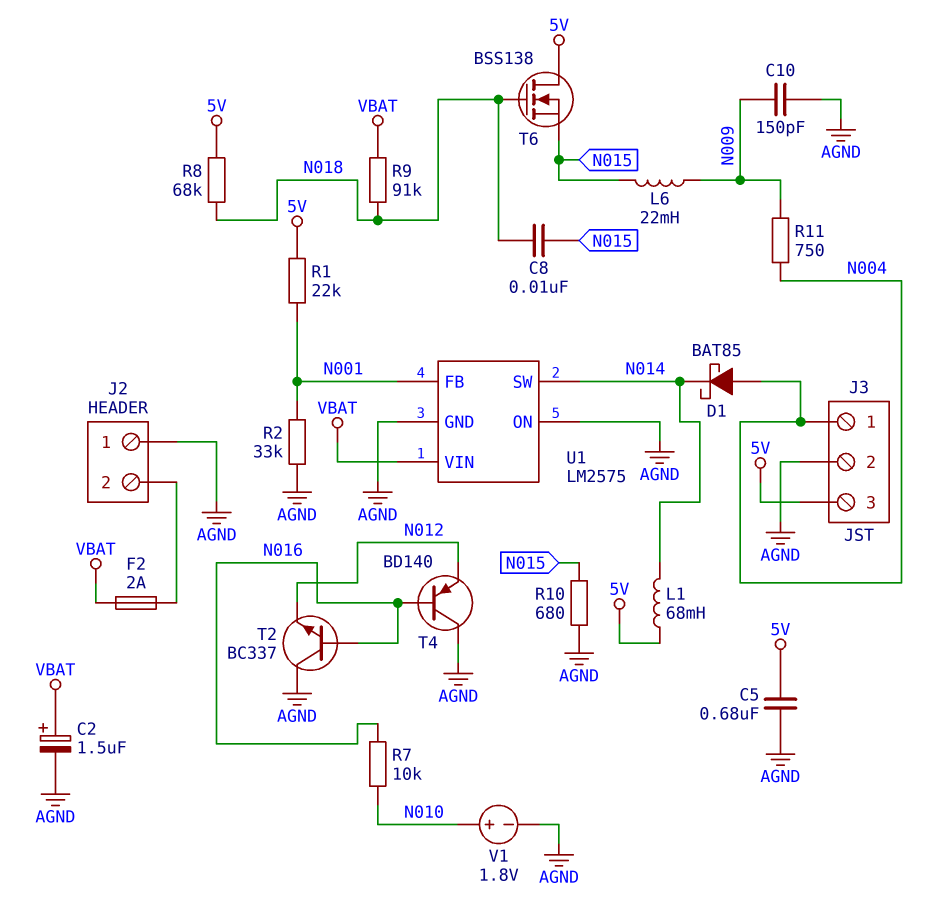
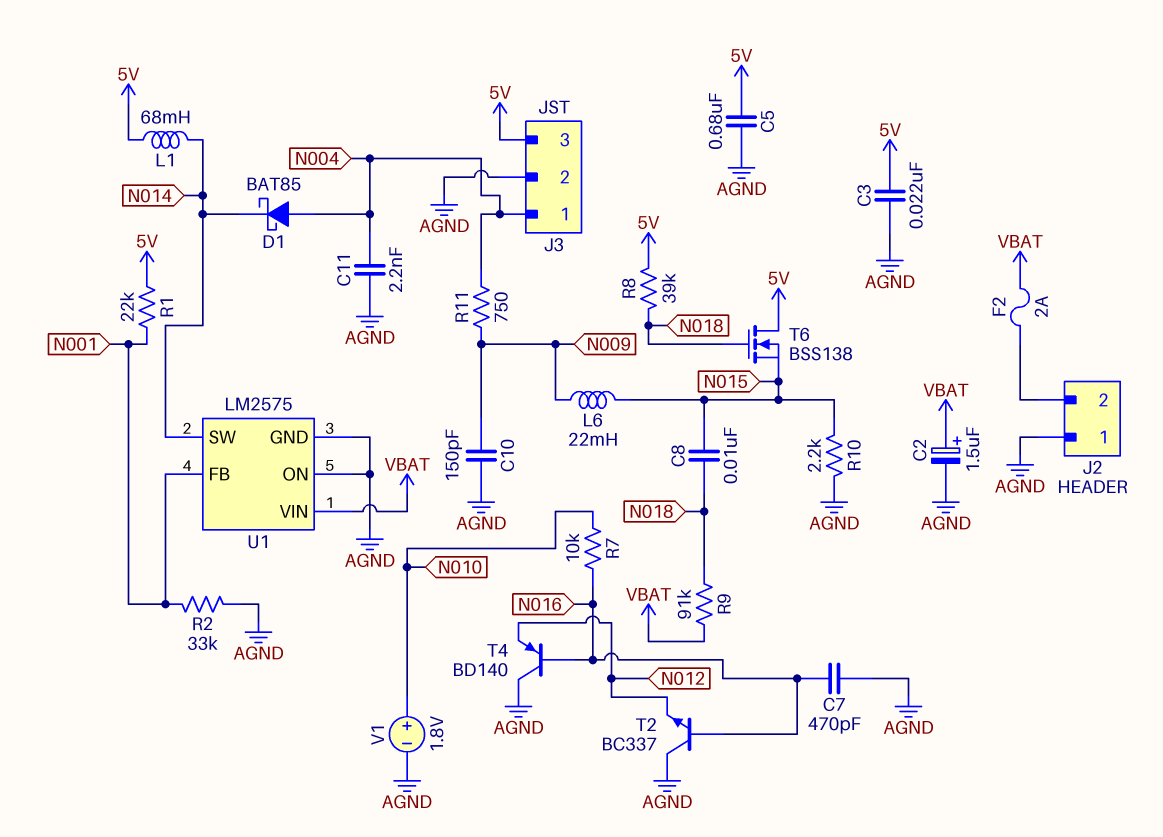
C3: none -> 22nF (5V, AGND)
C7: none -> 470pF (AGND, N016)
C11: none -> 2.2nF (AGND, N004)
R8: 68k (5V, N018) -> 39k (5V, N018)
R10: 680 (AGND, N015) -> 2.2k (AGND, N015)

